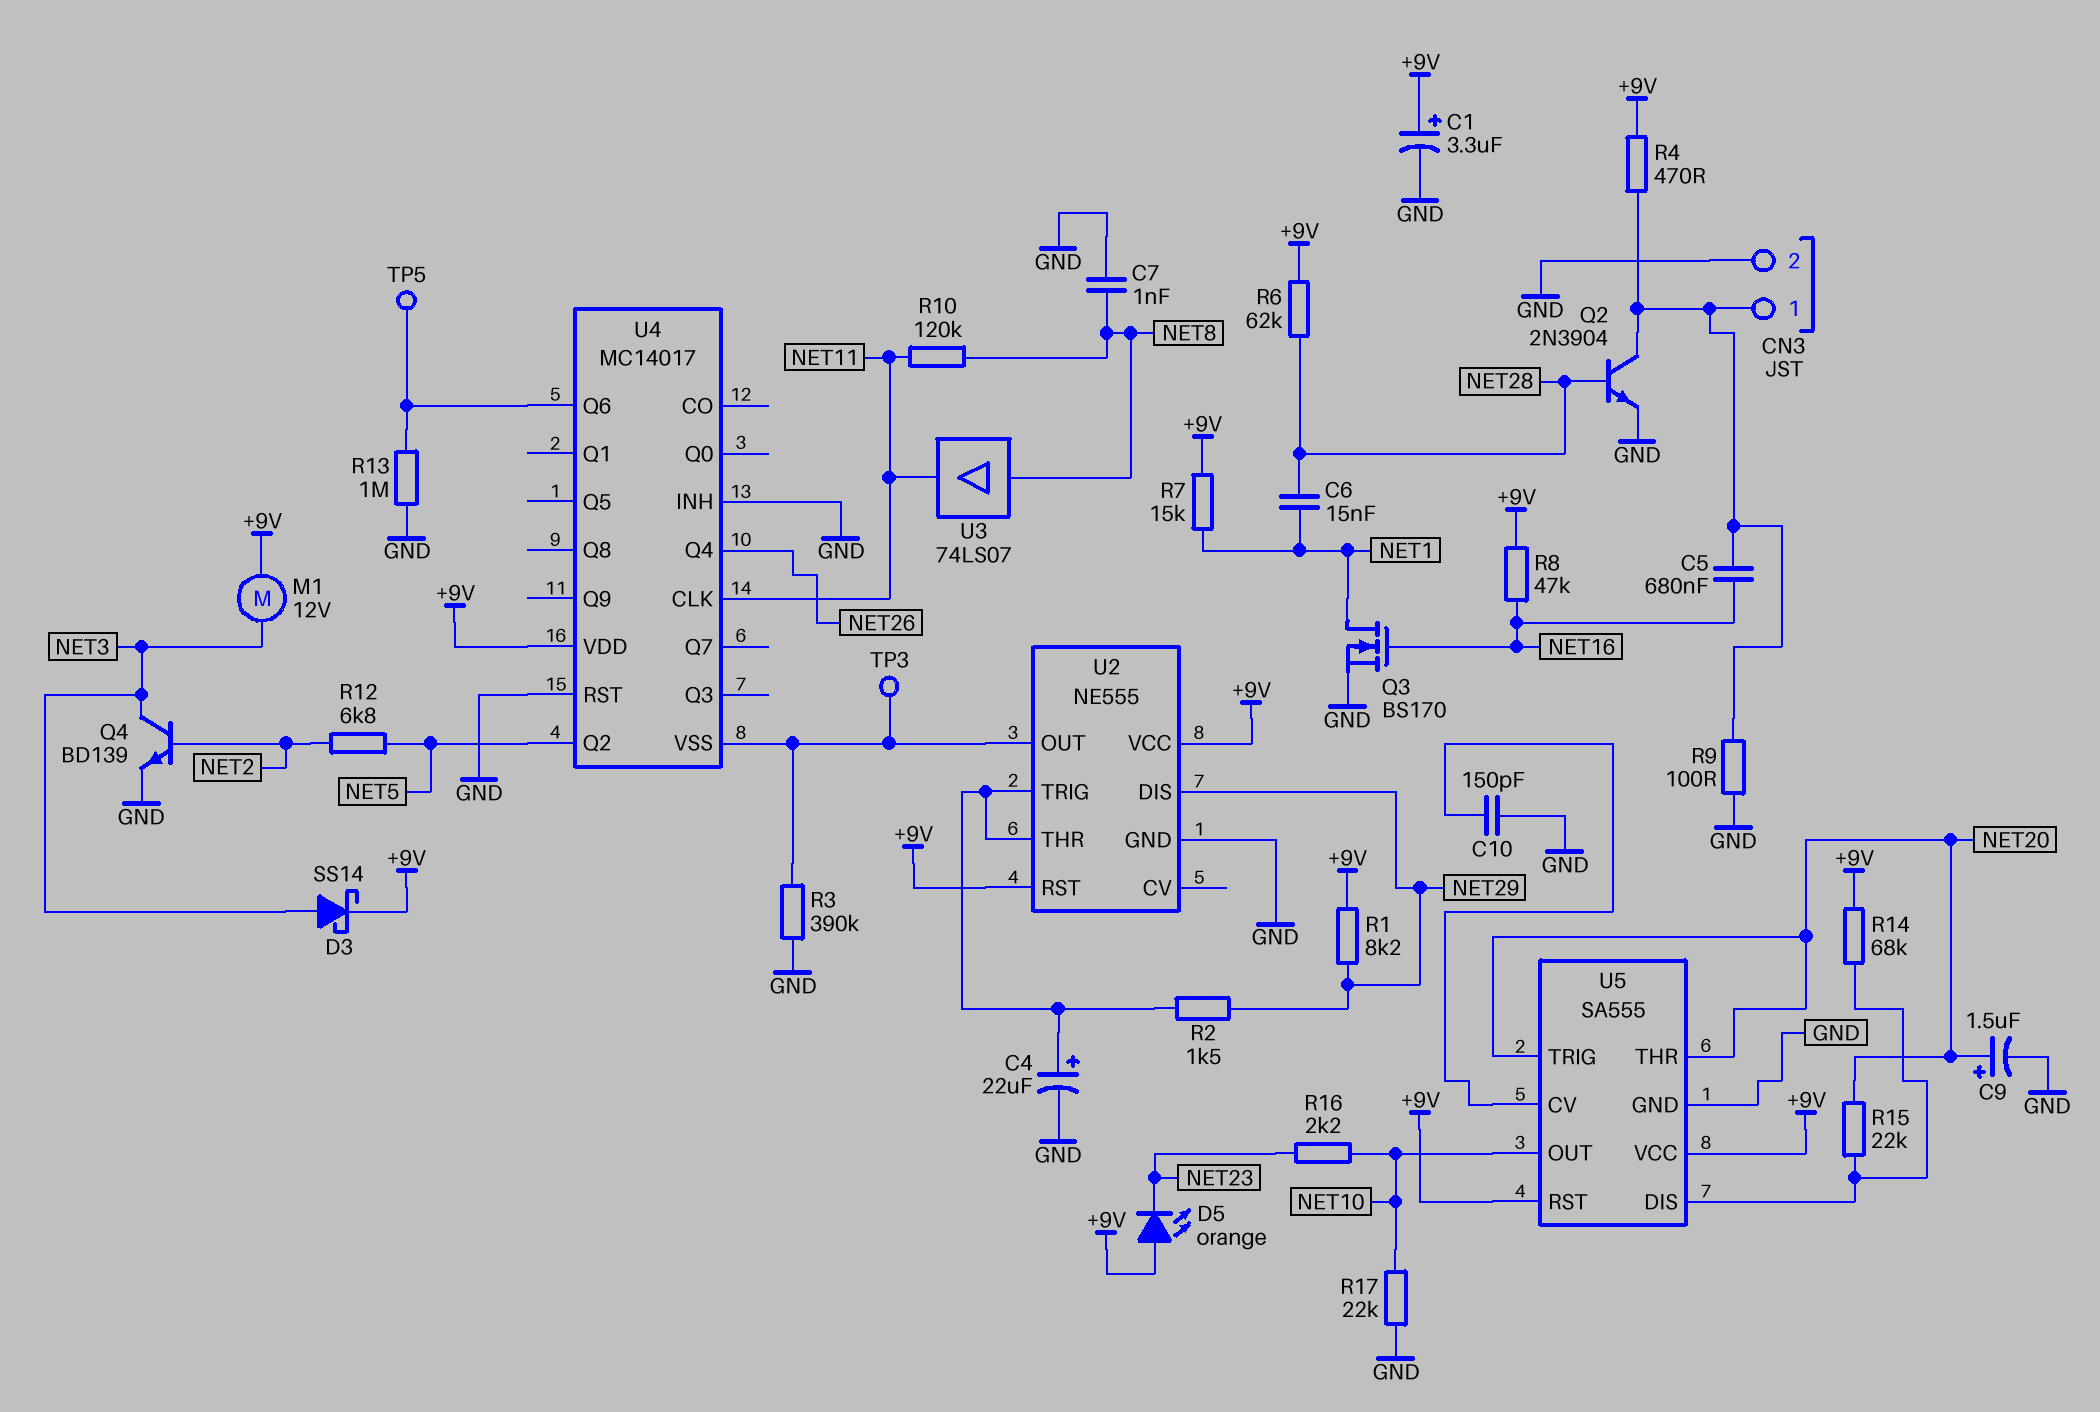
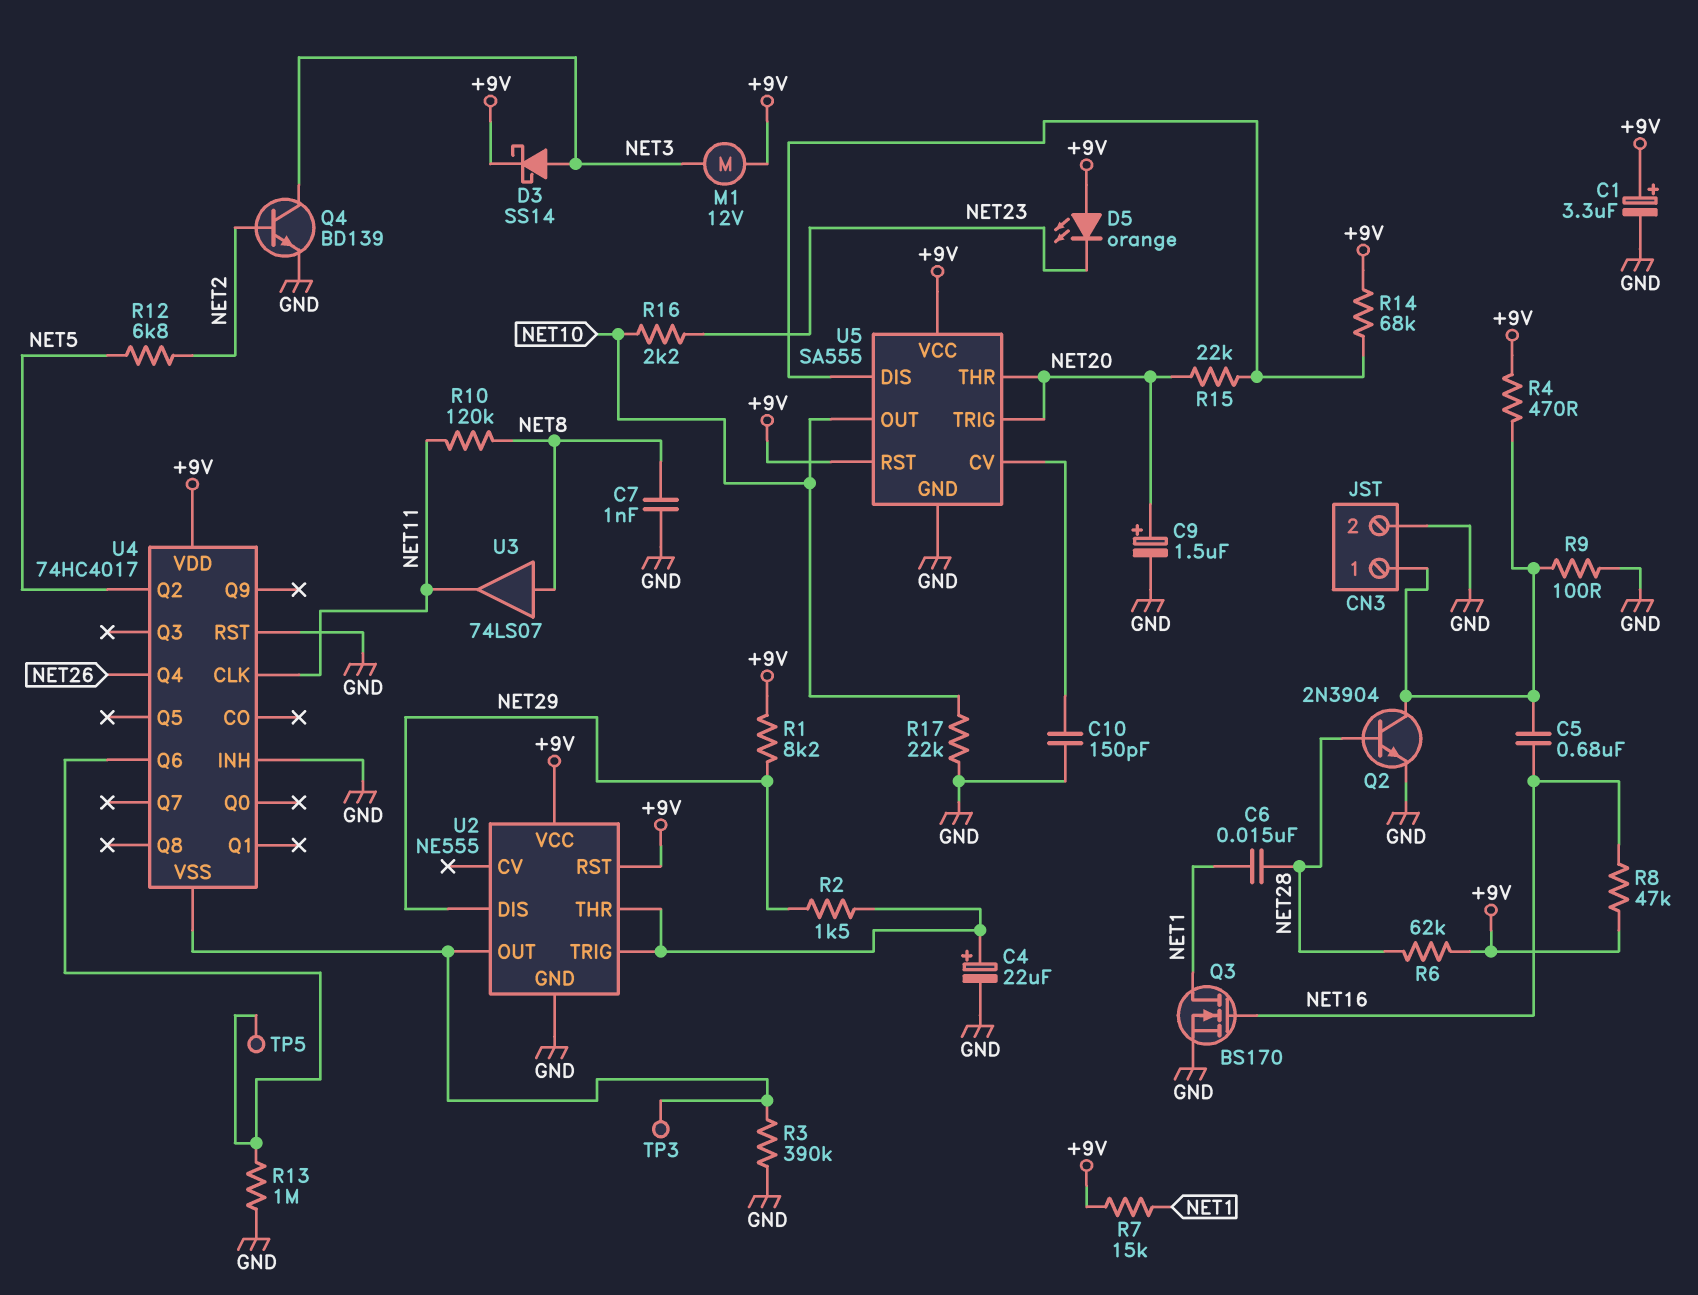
U4: MC14017 -> 74HC4017

